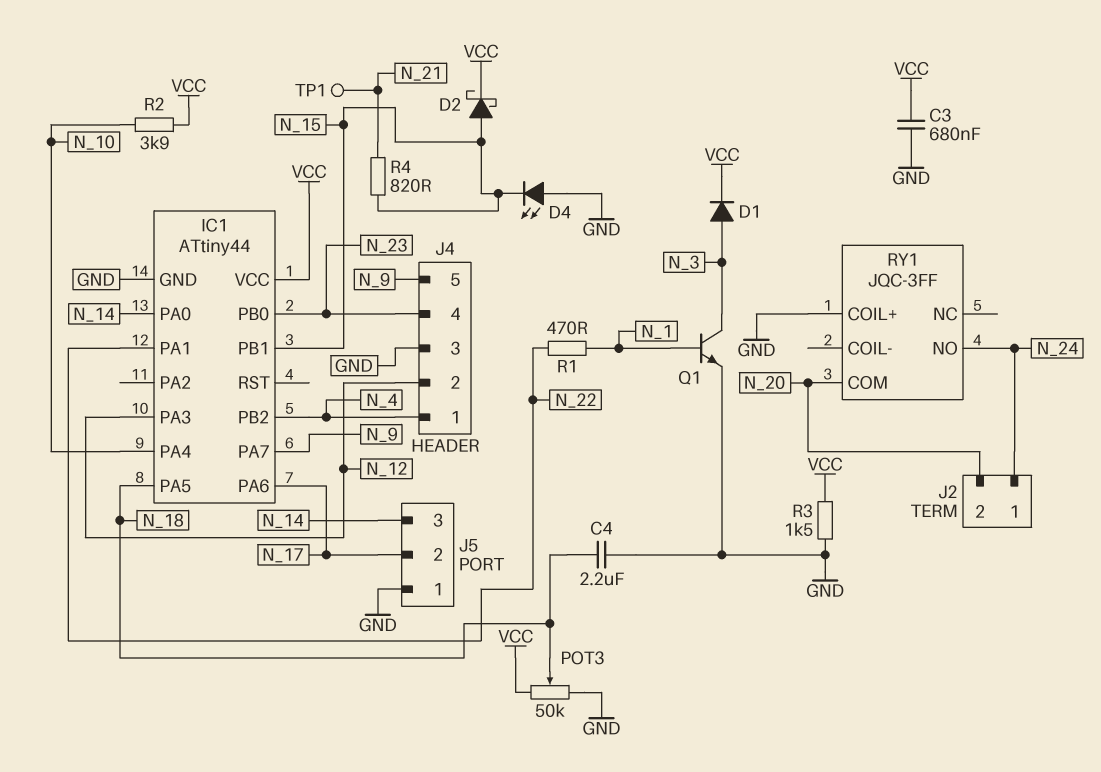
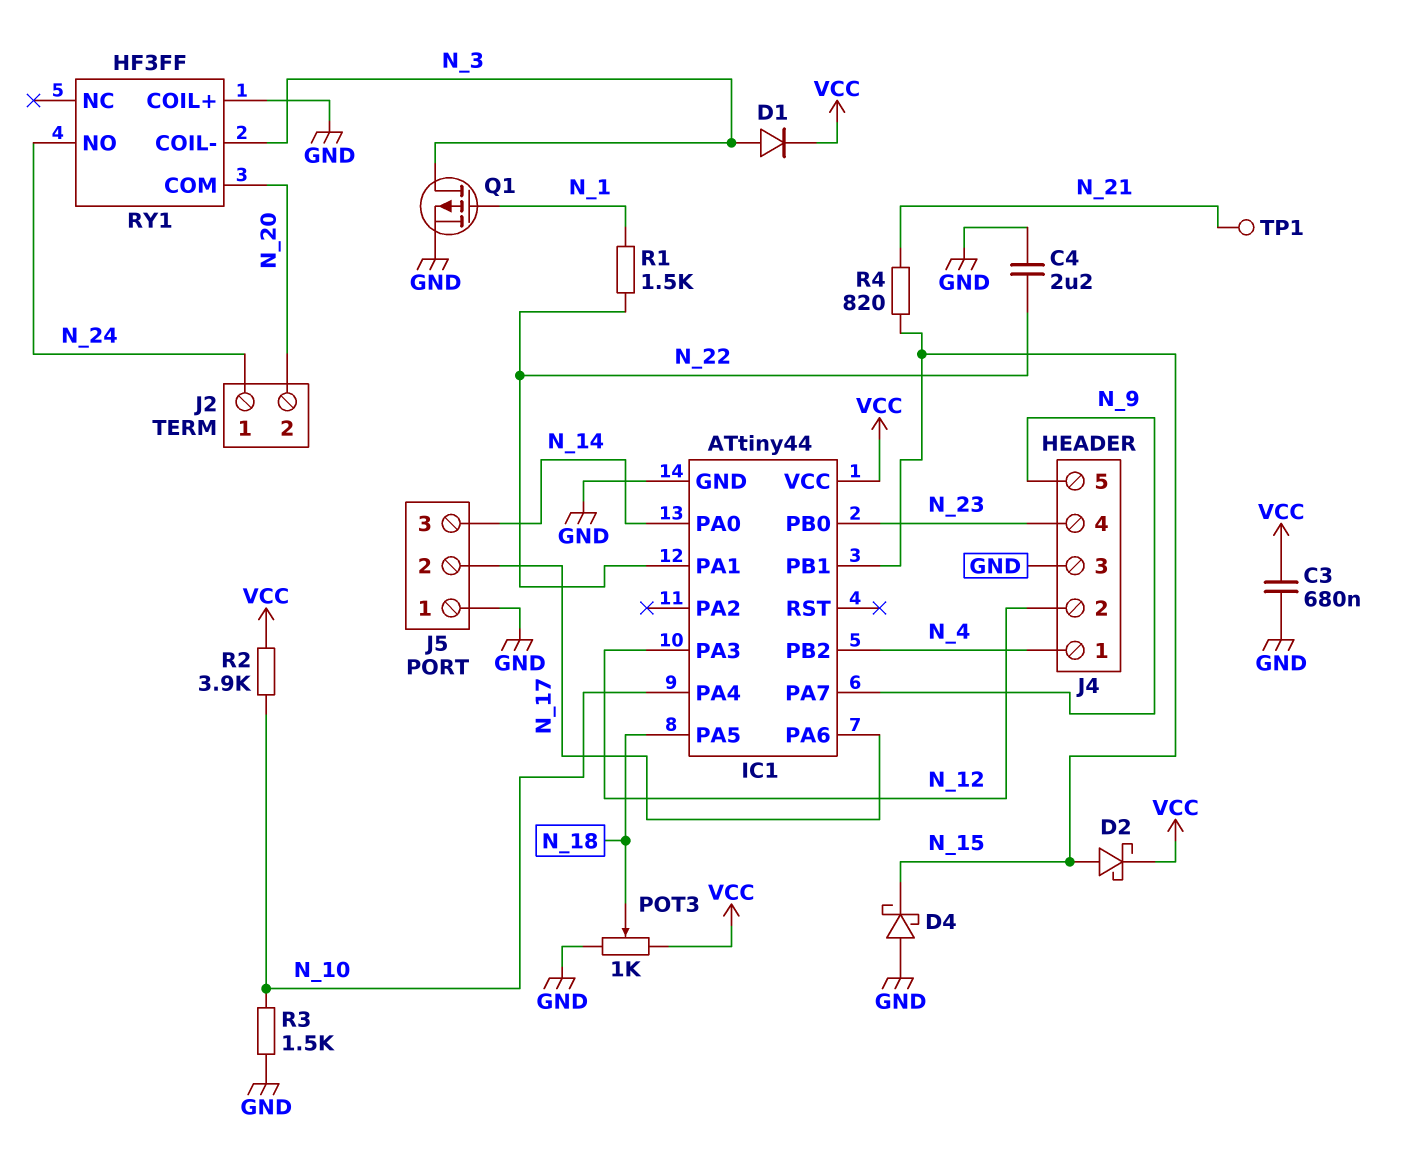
C4: 2.2uF (GND, N_18) -> 2.2uF (GND, N_22)
D4: LED (A GND, K N_15) -> schottky (A GND, K N_15)
POT3: 50k (GND, VCC, wiper N_18) -> 1k (GND, VCC, wiper N_18)
Q1: NPN (B N_1, C N_3, E GND) -> PMOS (G N_1, D N_3, S GND)
R1: 470 (N_1, N_22) -> 1.5k (N_1, N_22)
R3: 1.5k (GND, VCC) -> 1.5k (GND, N_10)
RY1: JQC-3FF -> HF3FF
RY1 pin COIL-: none -> N_3

